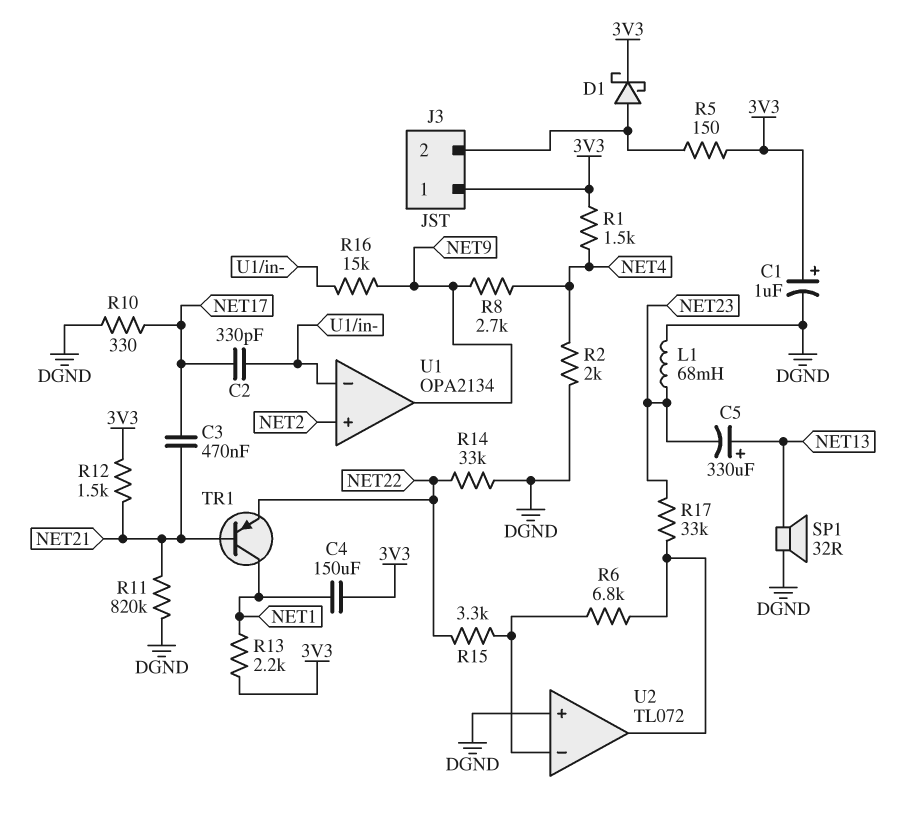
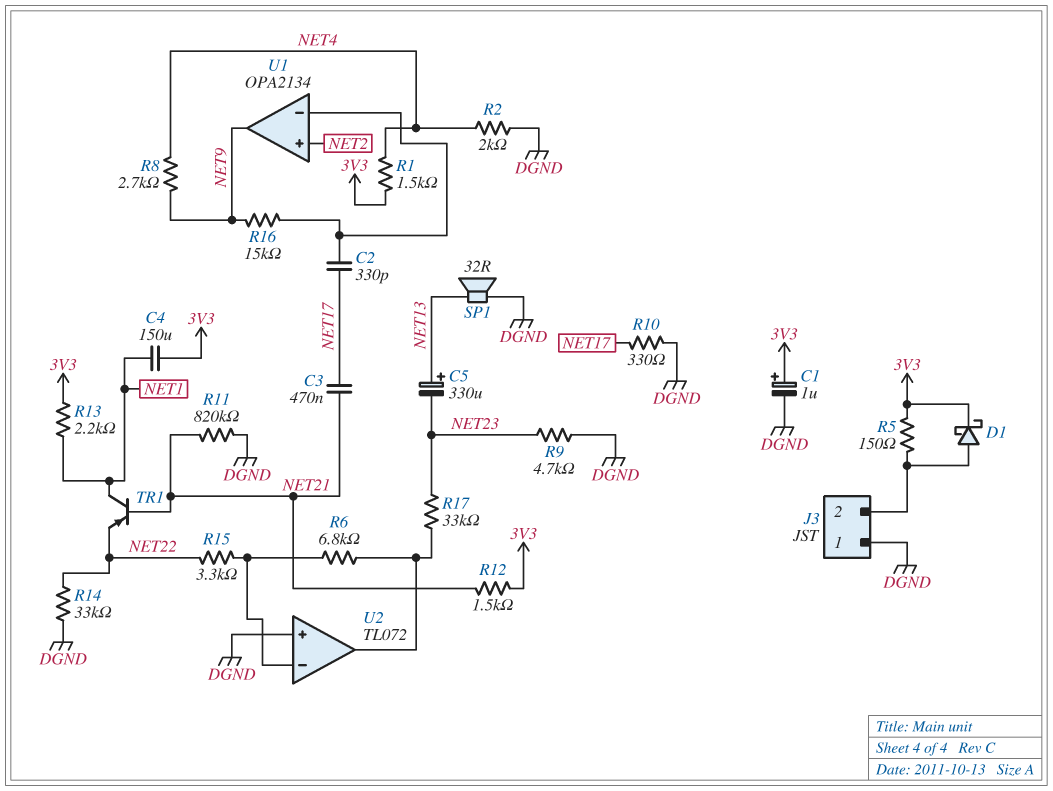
J3 pin 1: 3V3 -> DGND
L1: 68mH (DGND, NET23) -> none
R9: none -> 4.7k (DGND, NET23)

